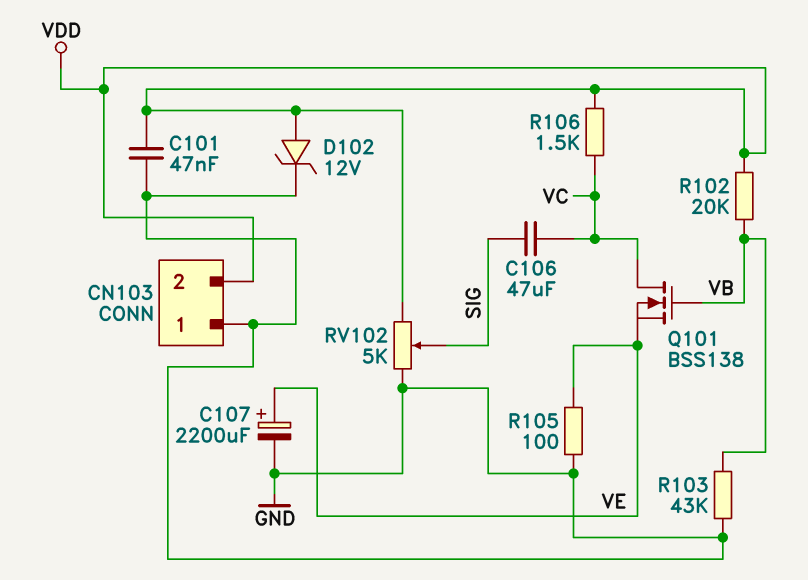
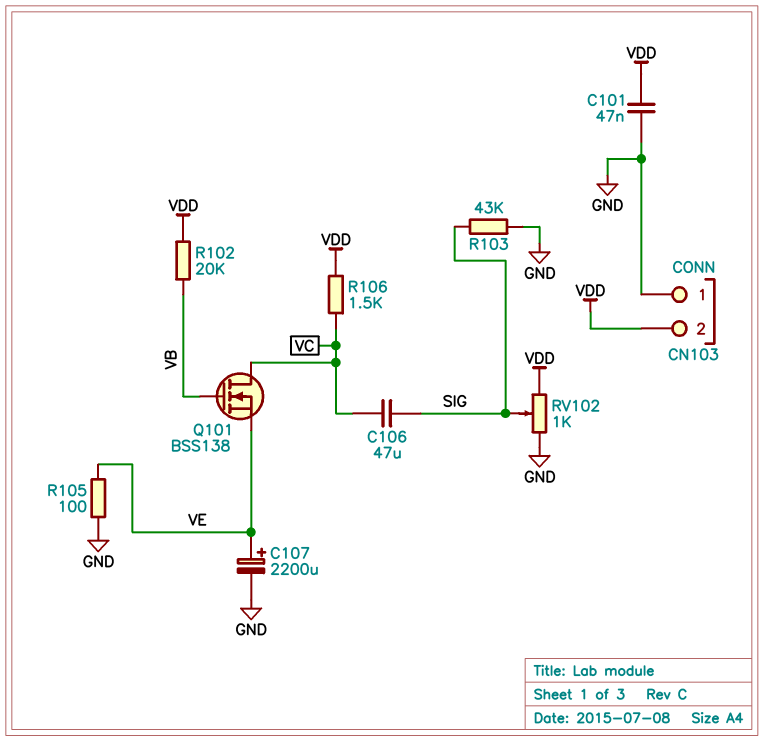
D102: zener 12V (A VDD, K GND) -> none
R103: 43k (GND, VB) -> 43k (GND, SIG)
RV102: 5k (GND, VDD, wiper SIG) -> 1k (GND, VDD, wiper SIG)

